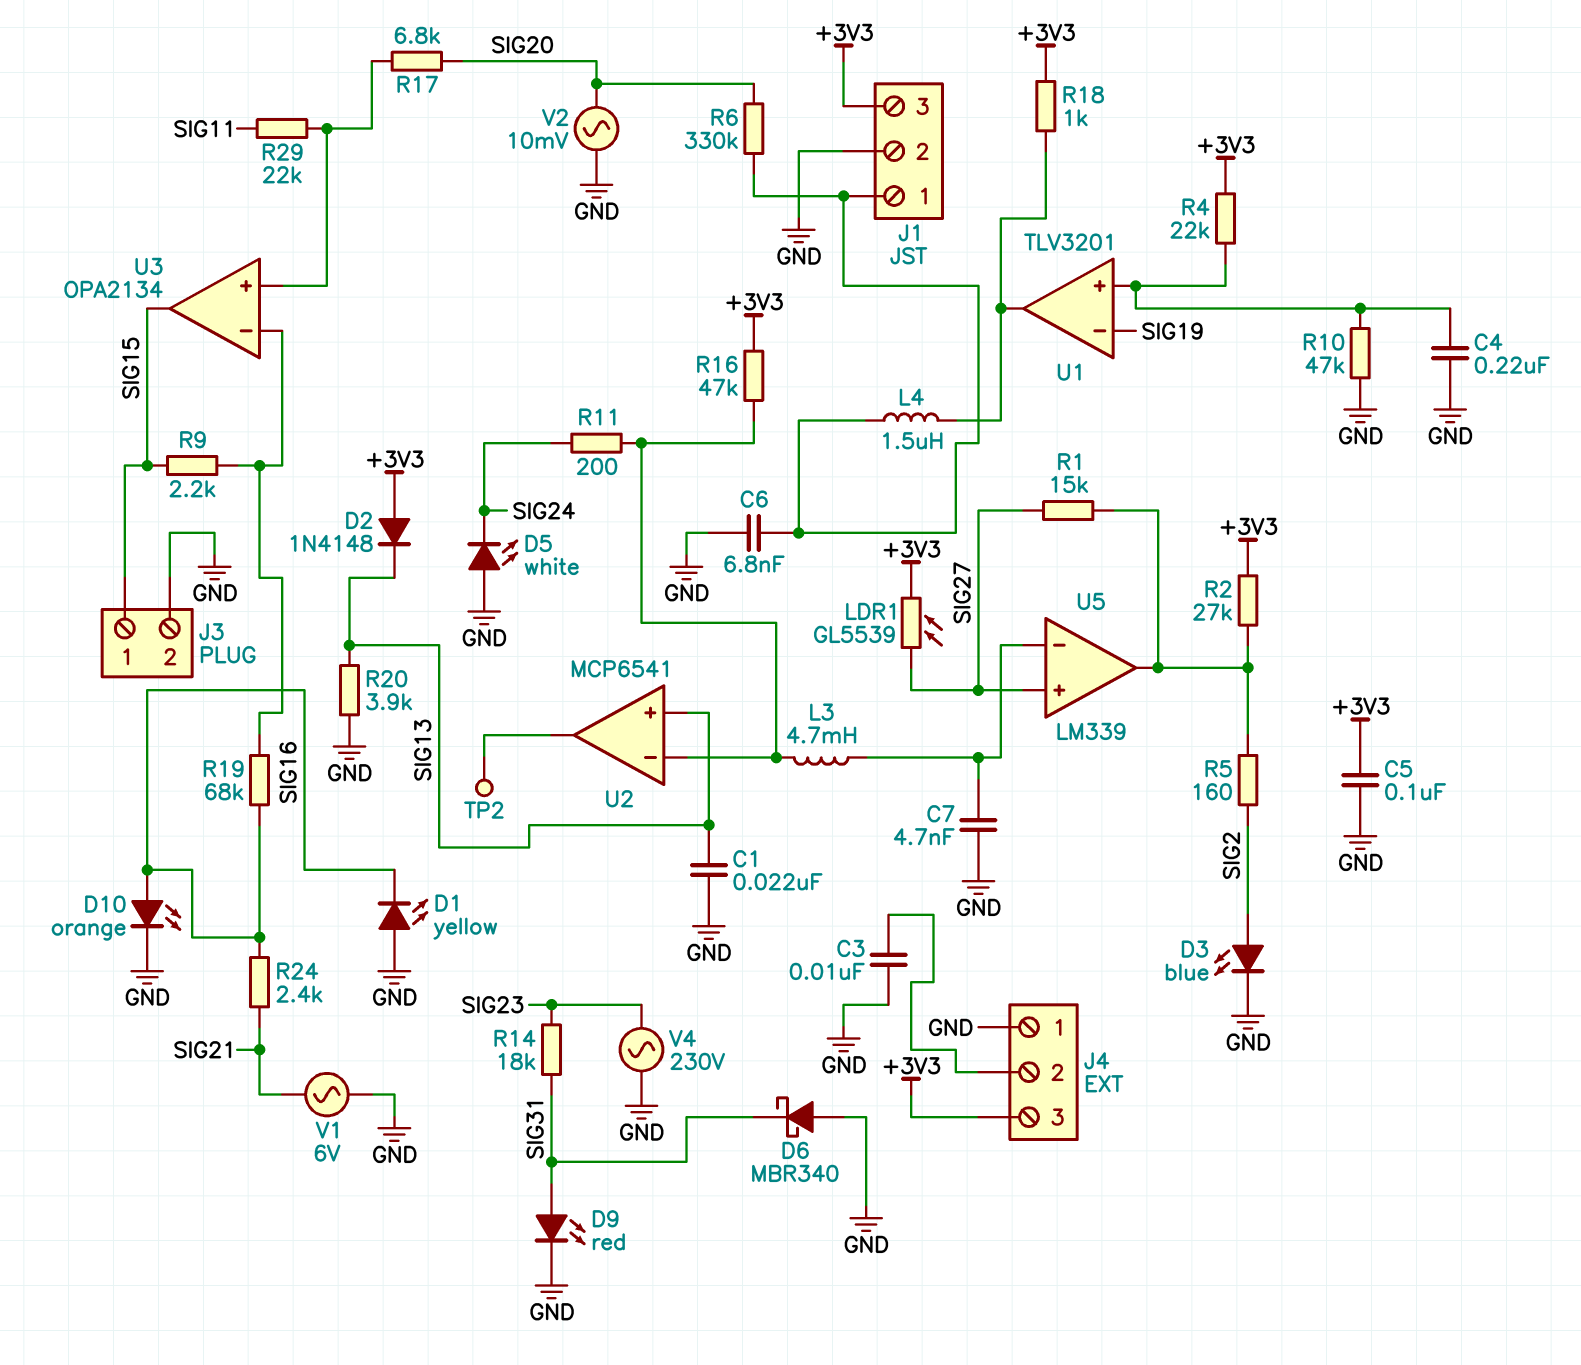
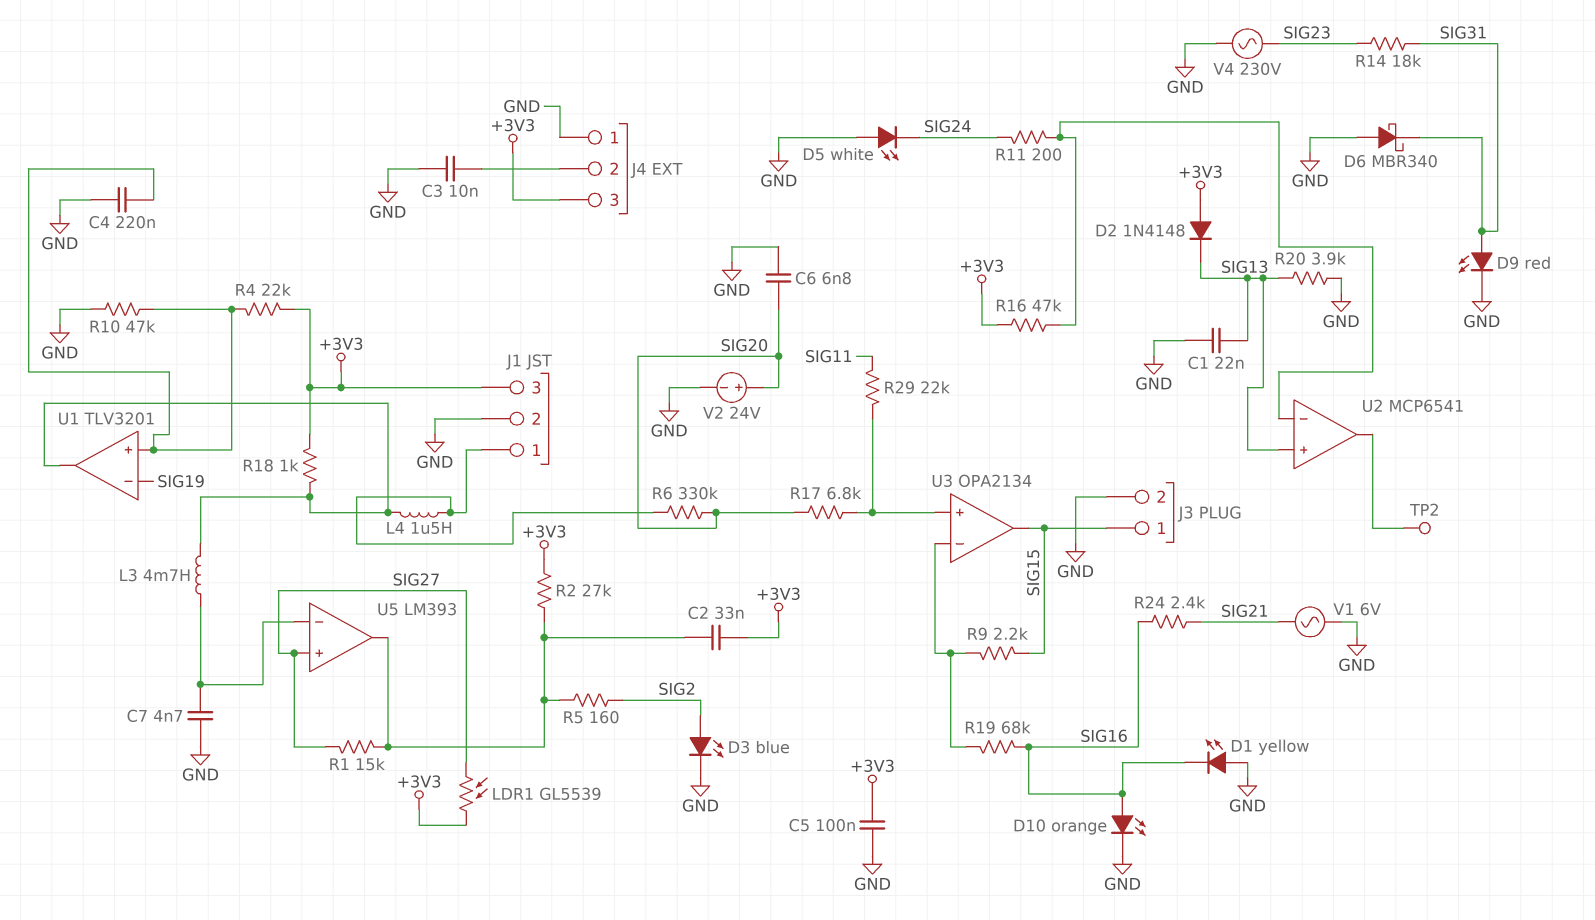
C2: none -> 33nF (+3V3, U5/out)
C6: 6.8nF (GND, J1/1) -> 6.8nF (GND, SIG20)
L3: 4.7mH (U2/in-, U5/in-) -> 4.7mH (U1/out, U5/in-)
U5: LM339 -> LM393
V2: AC 10mV (GND, SIG20) -> 24V (plus SIG20, minus GND)

